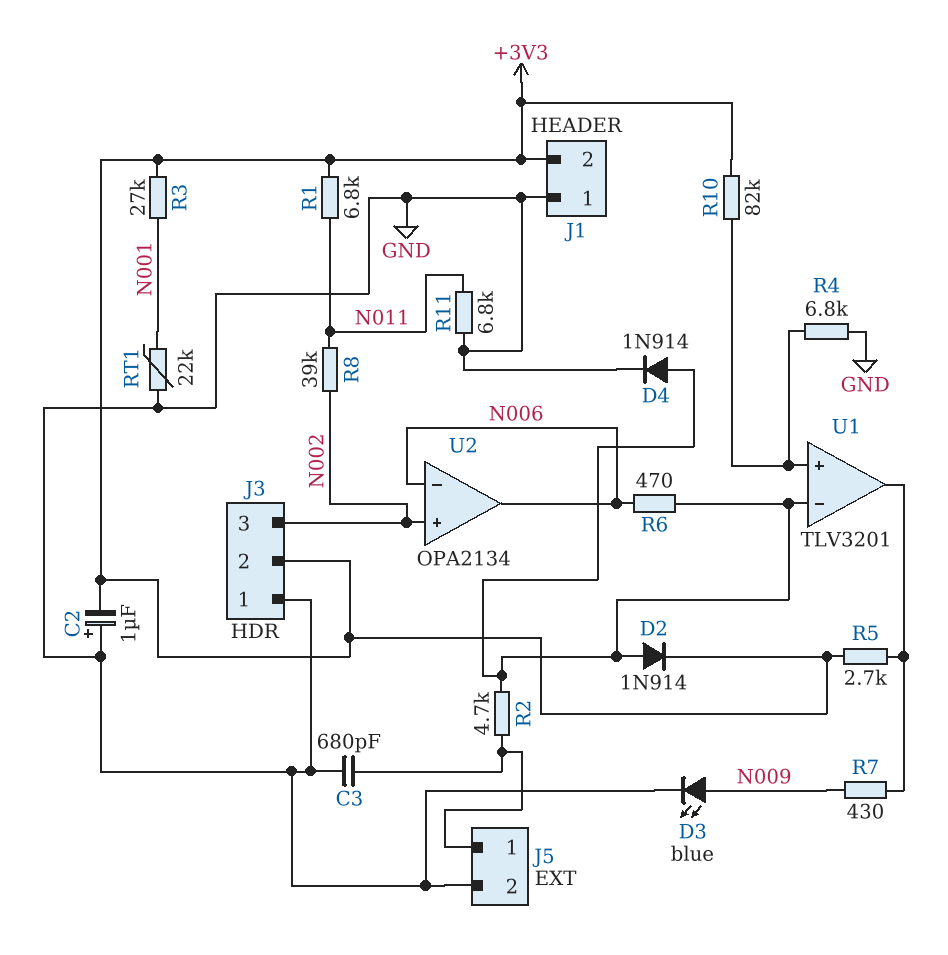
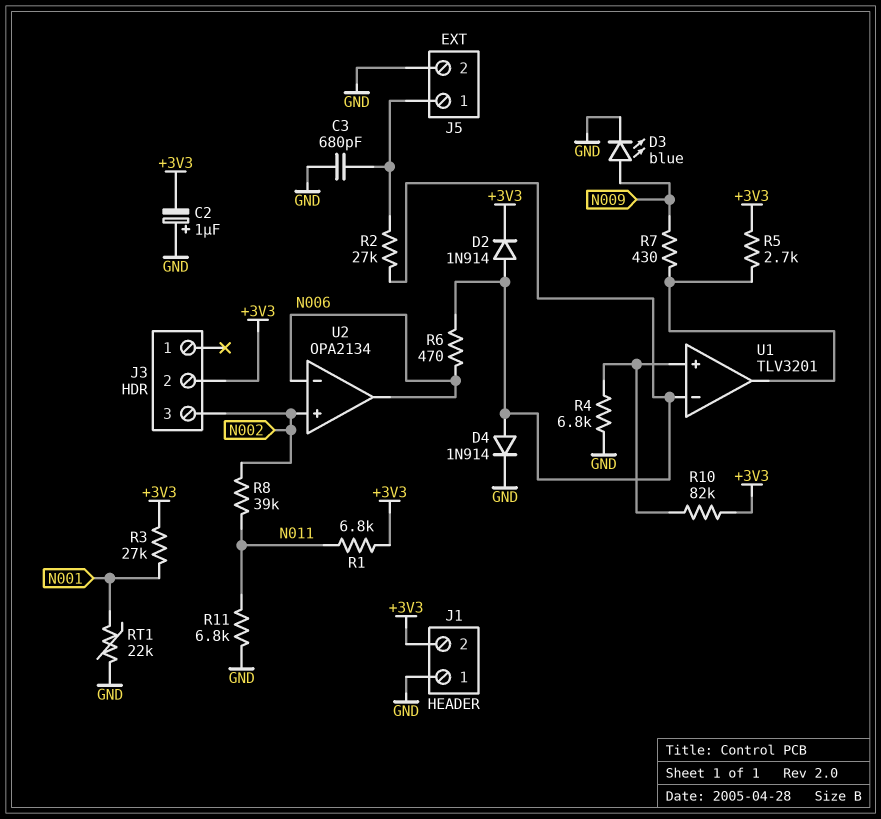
J3 pin 1: GND -> none
R2: 4.7k (J5/1, U1/in-) -> 27k (J5/1, U1/in-)

